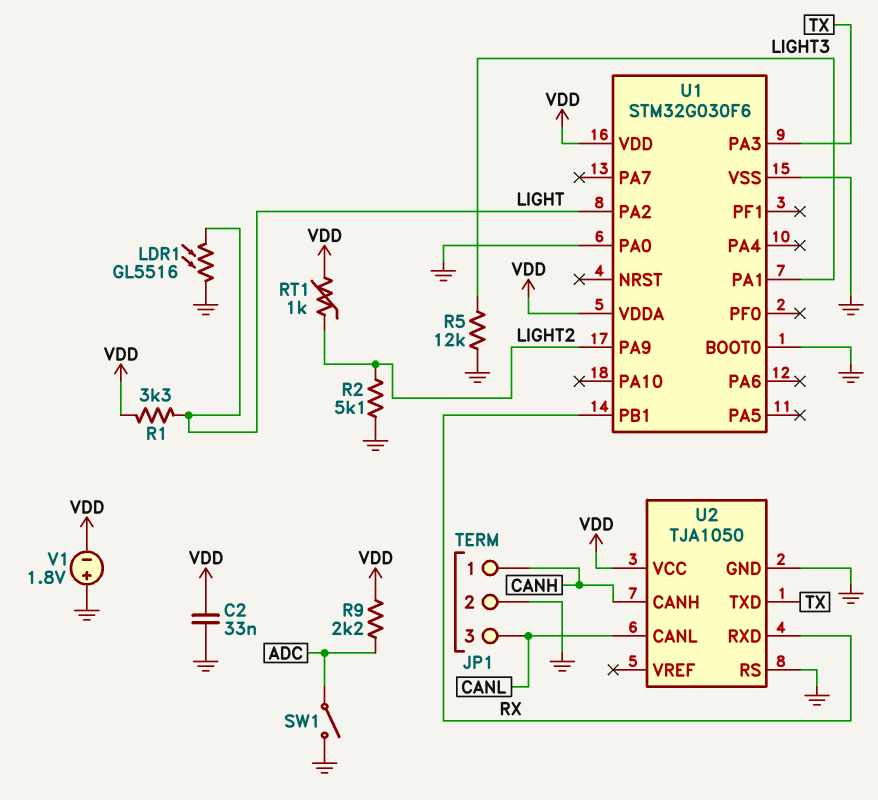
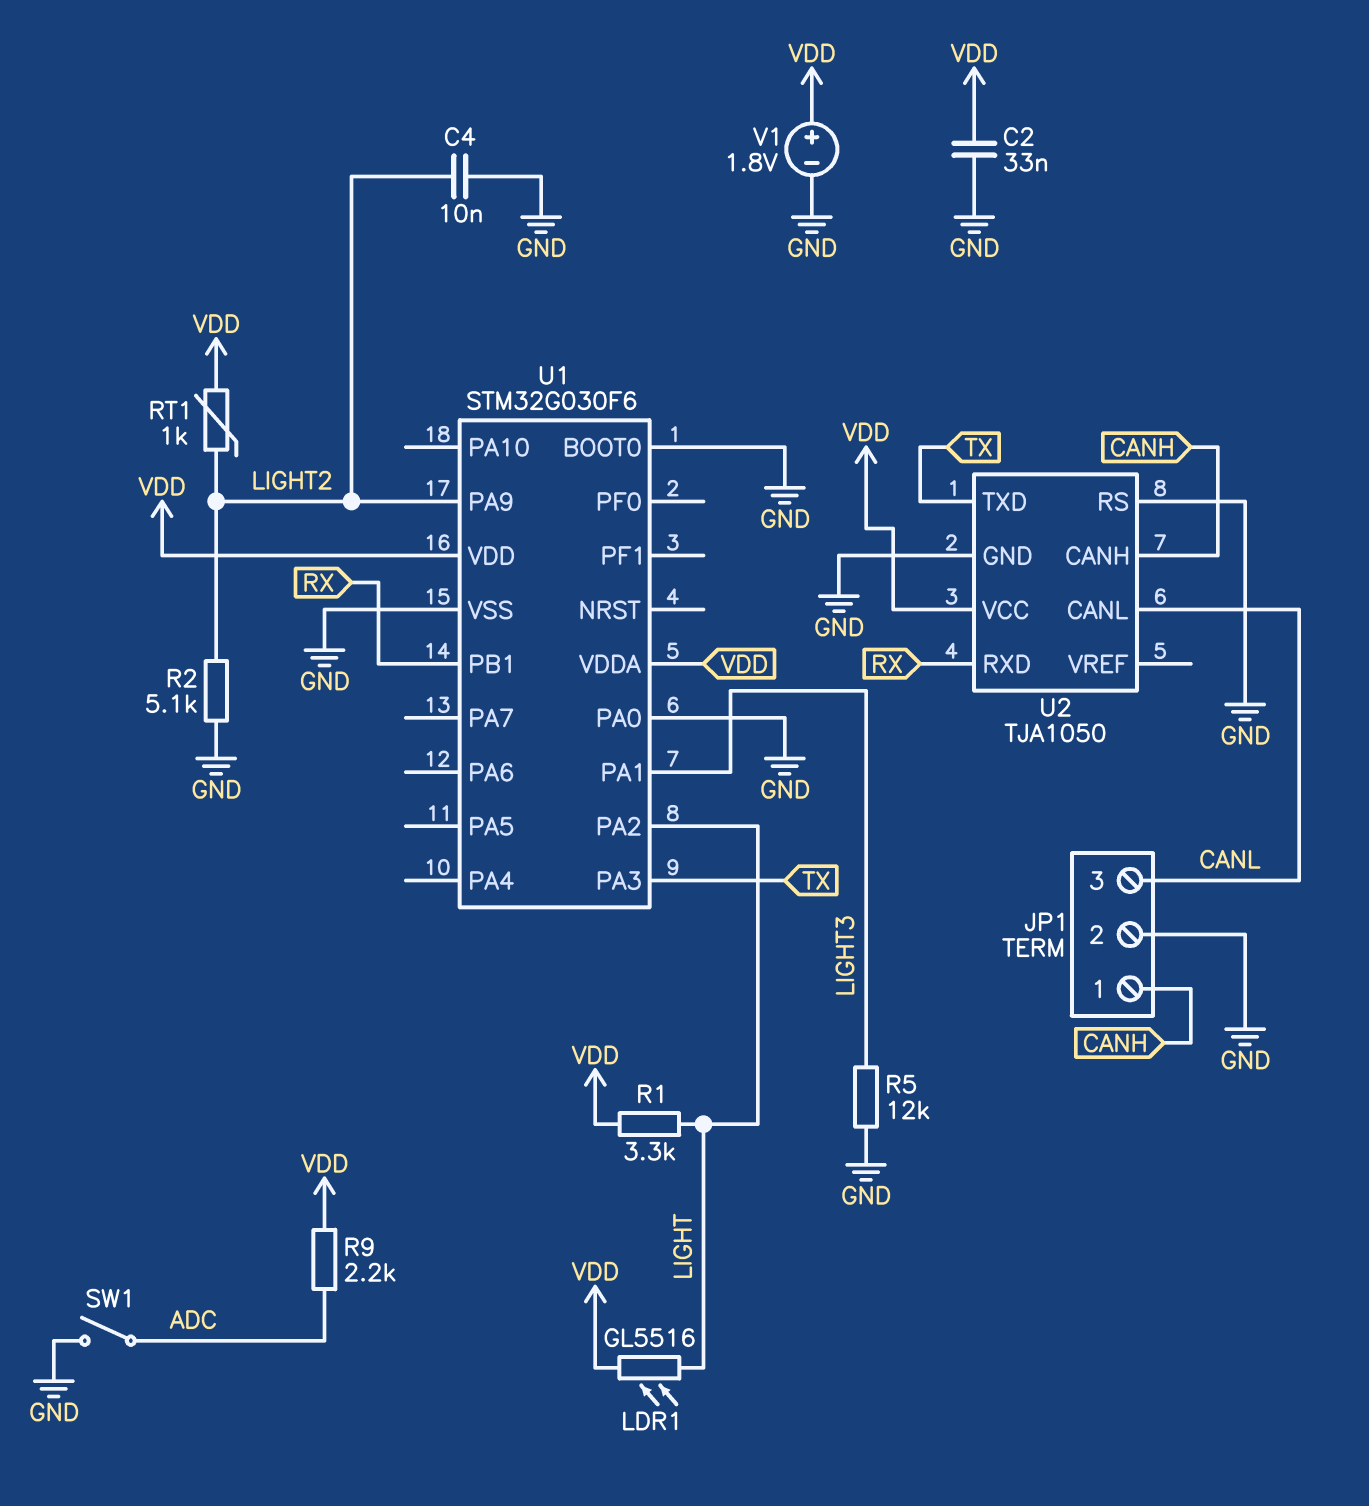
C4: none -> 10nF (GND, LIGHT2)
LDR1: GL5516 (GND, LIGHT) -> GL5516 (LIGHT, VDD)
V1: 1.8V (plus GND, minus VDD) -> 1.8V (plus VDD, minus GND)

